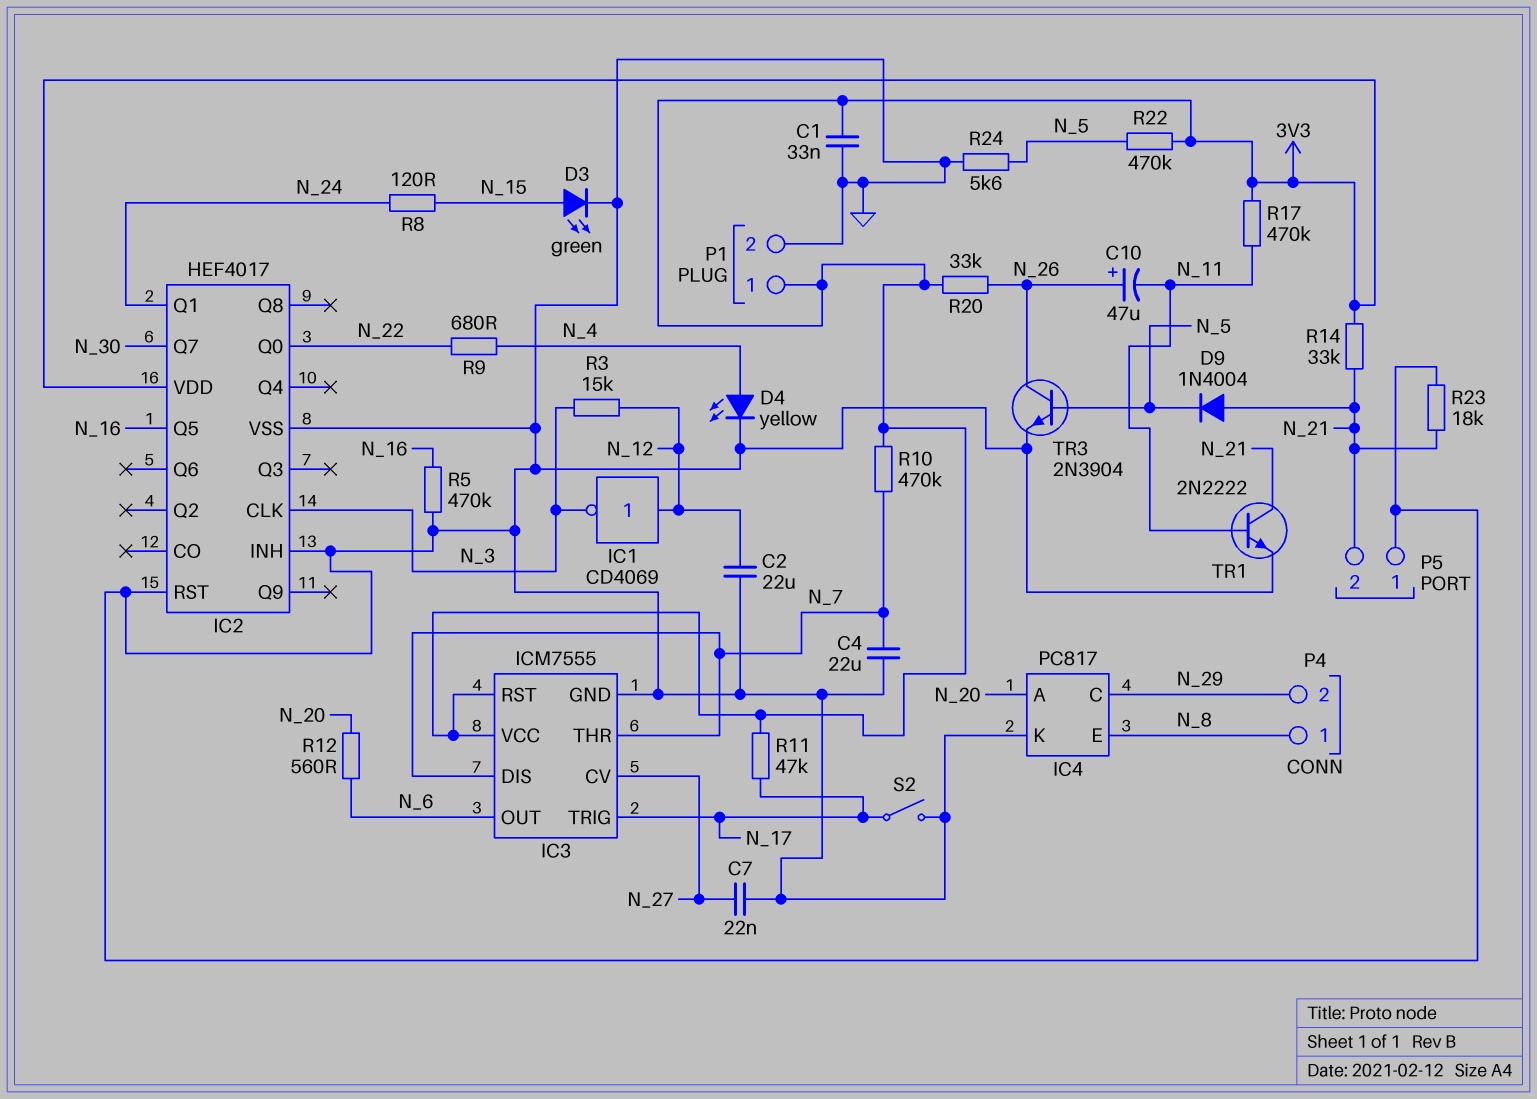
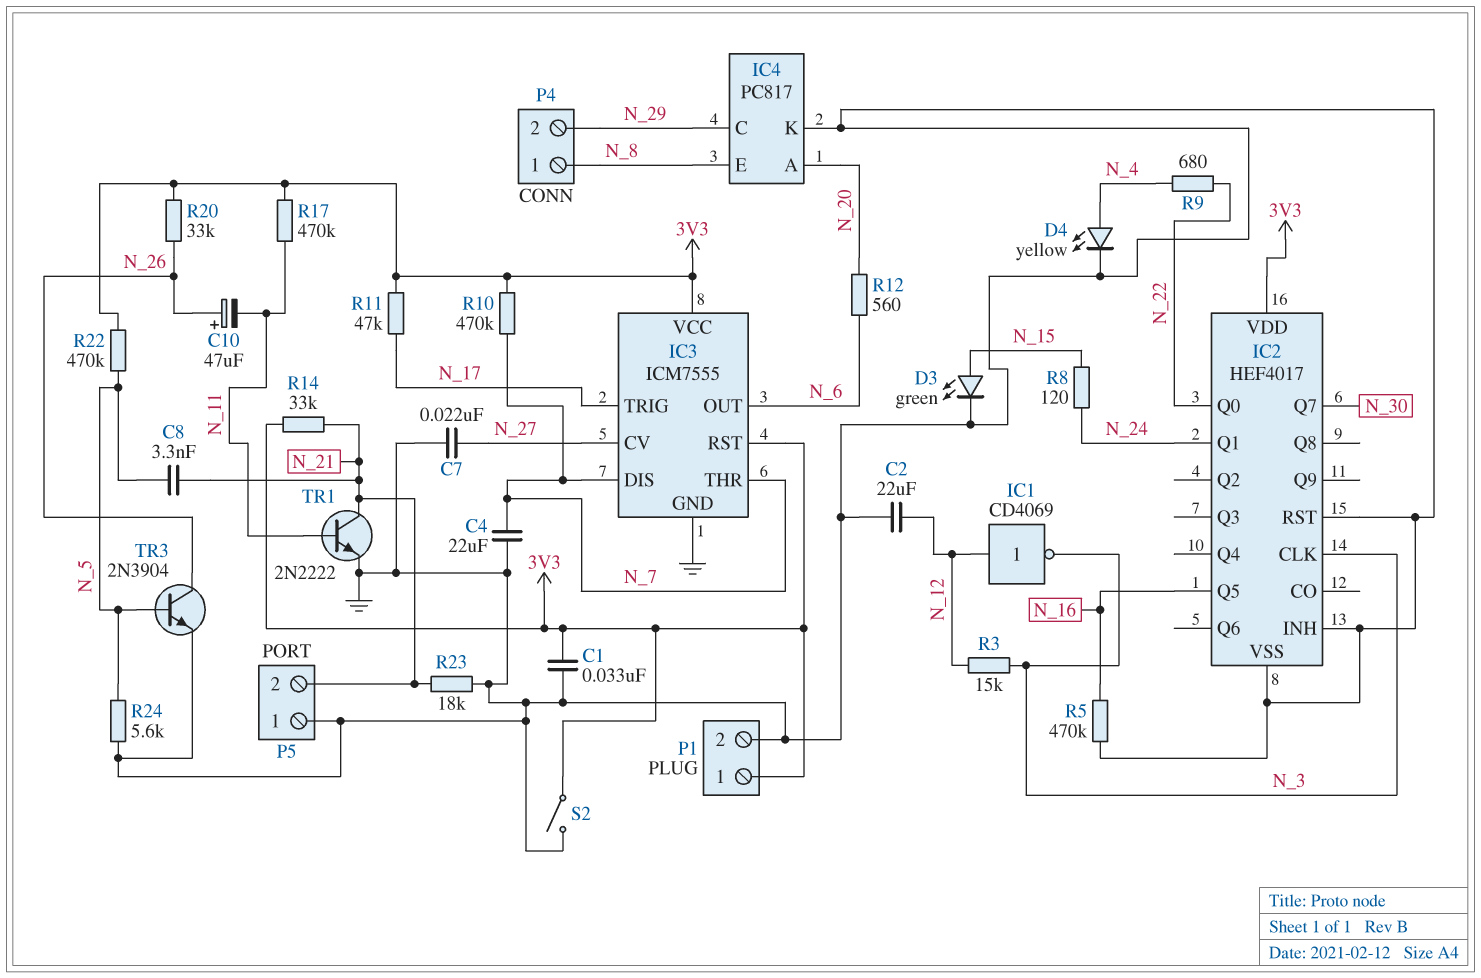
C8: none -> 3.3nF (N_5, N_21)
D9: diode 1N4004 (A N_21, K N_5) -> none
S2: switch (GND, N_17) -> switch (3V3, GND)

